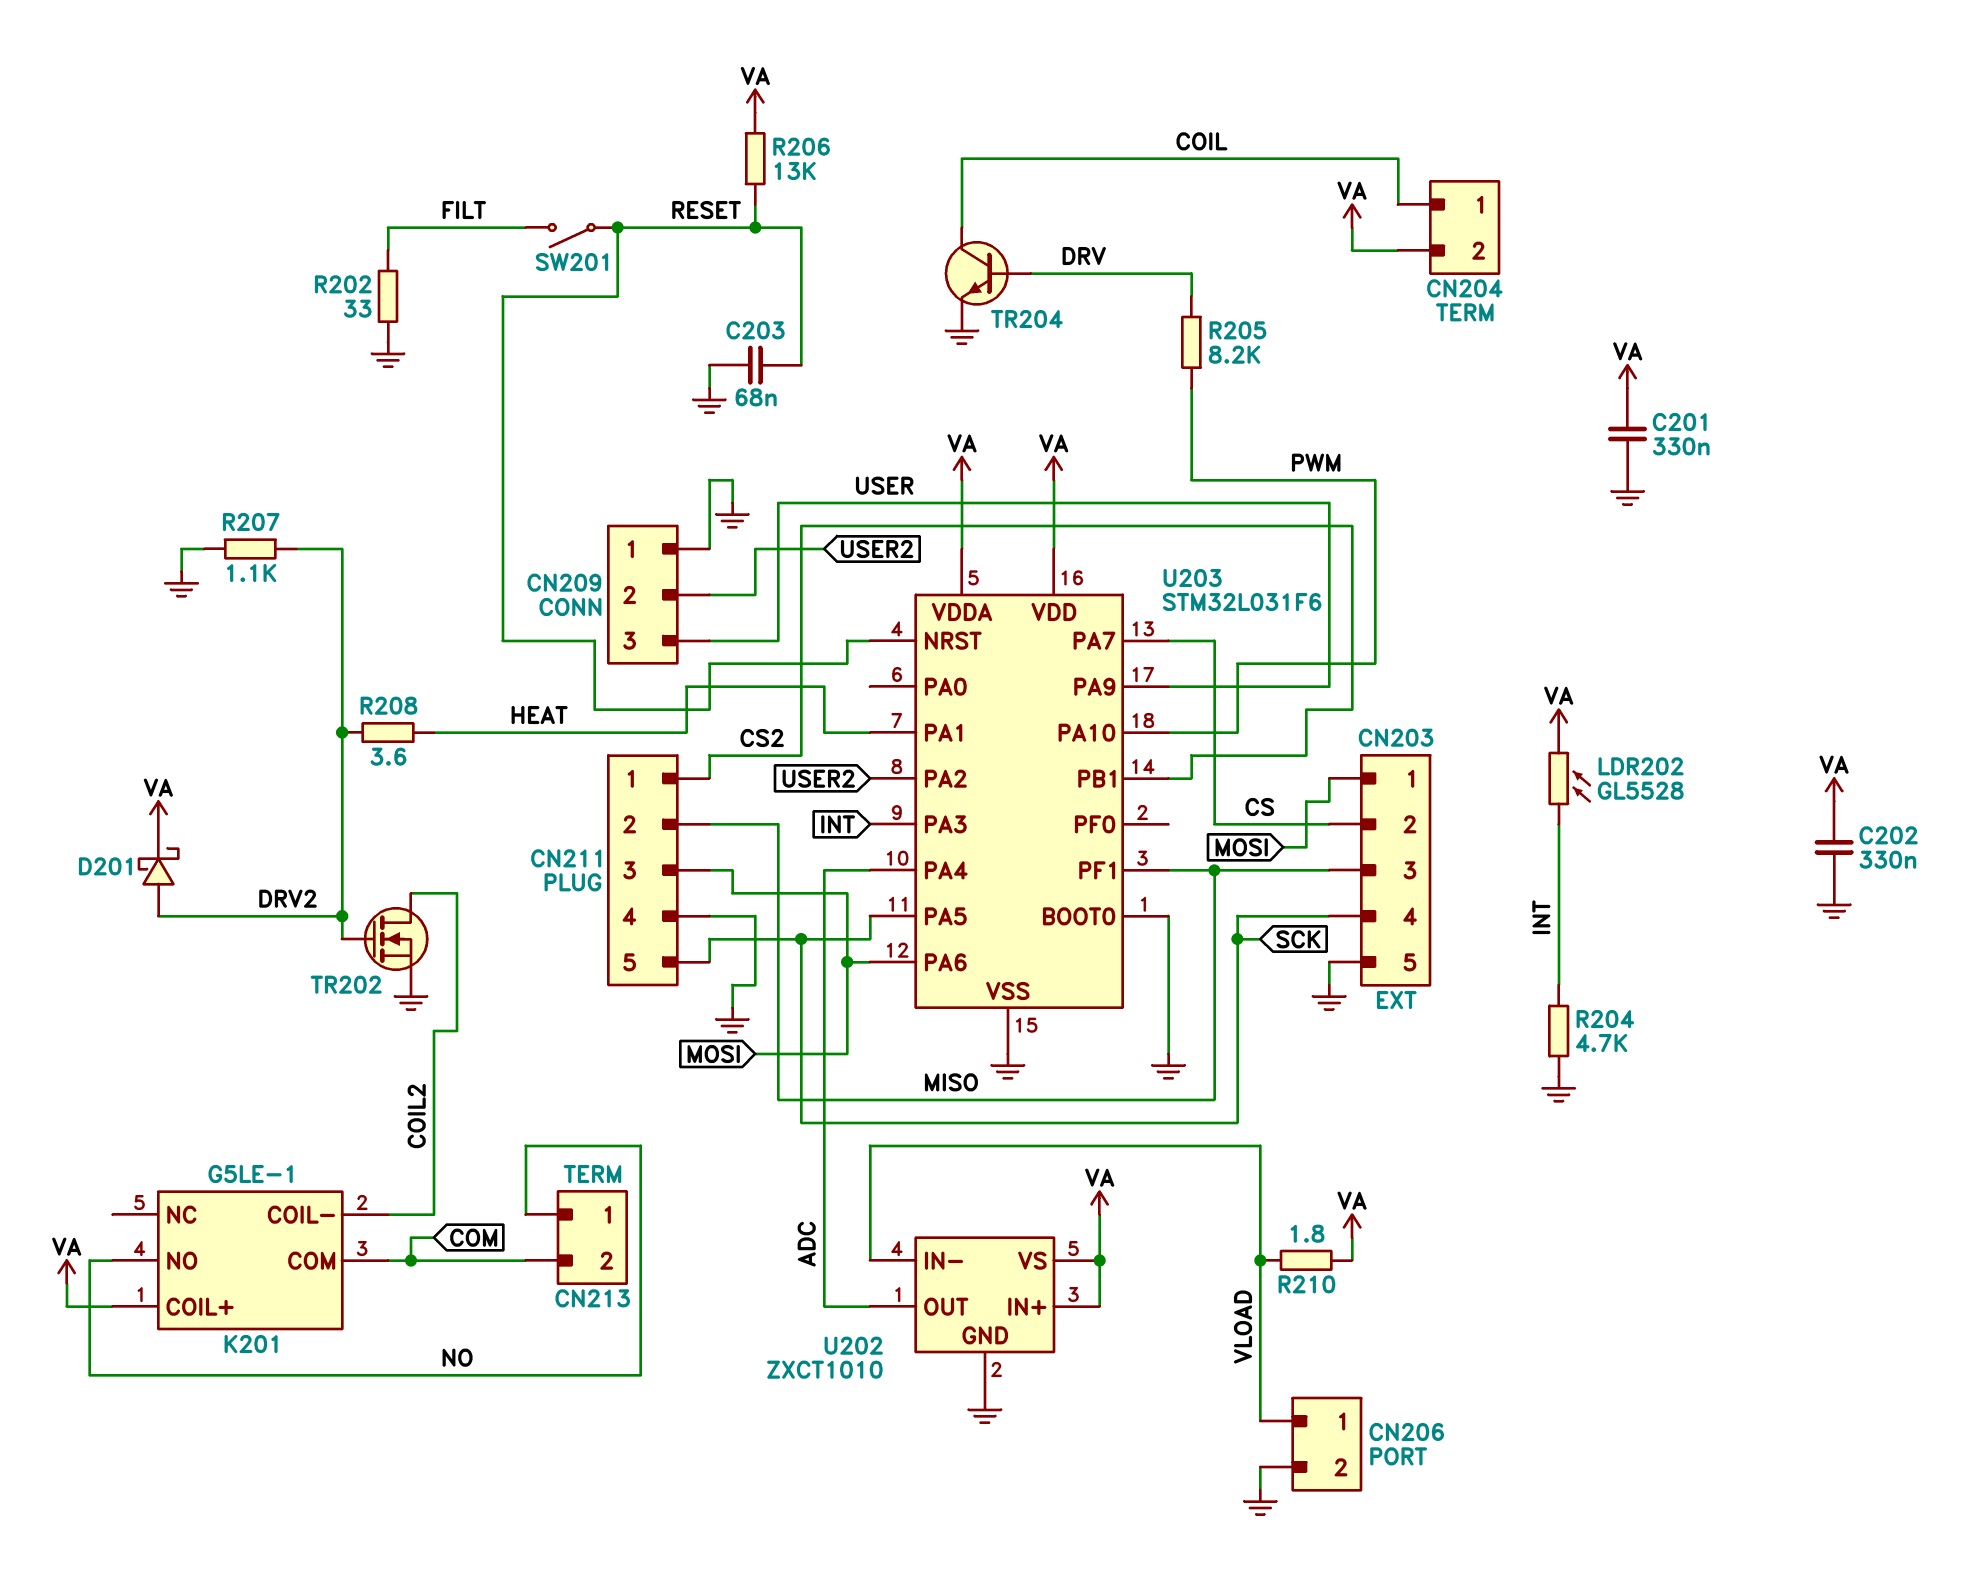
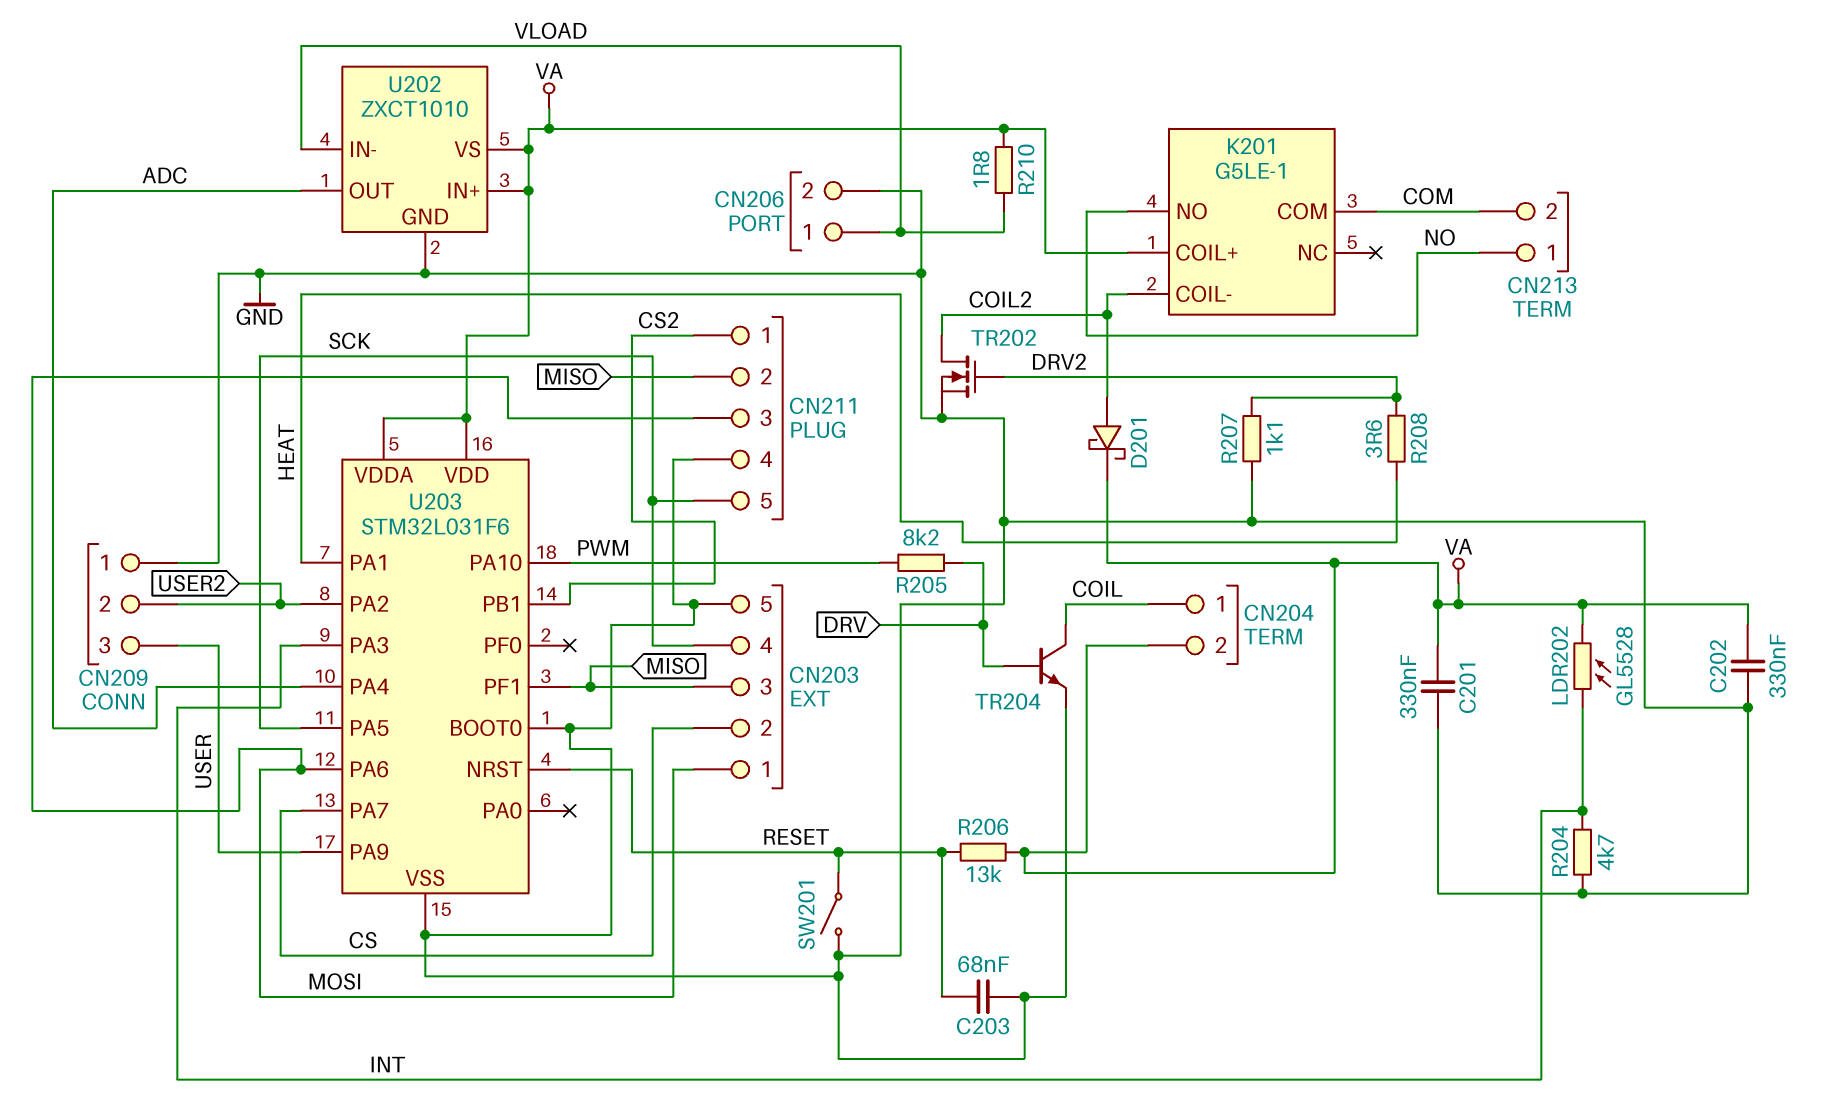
D201: schottky (A DRV2, K VA) -> schottky (A COIL2, K VA)
R202: 33 (FILT, GND) -> none
SW201: switch (FILT, RESET) -> switch (GND, RESET)

